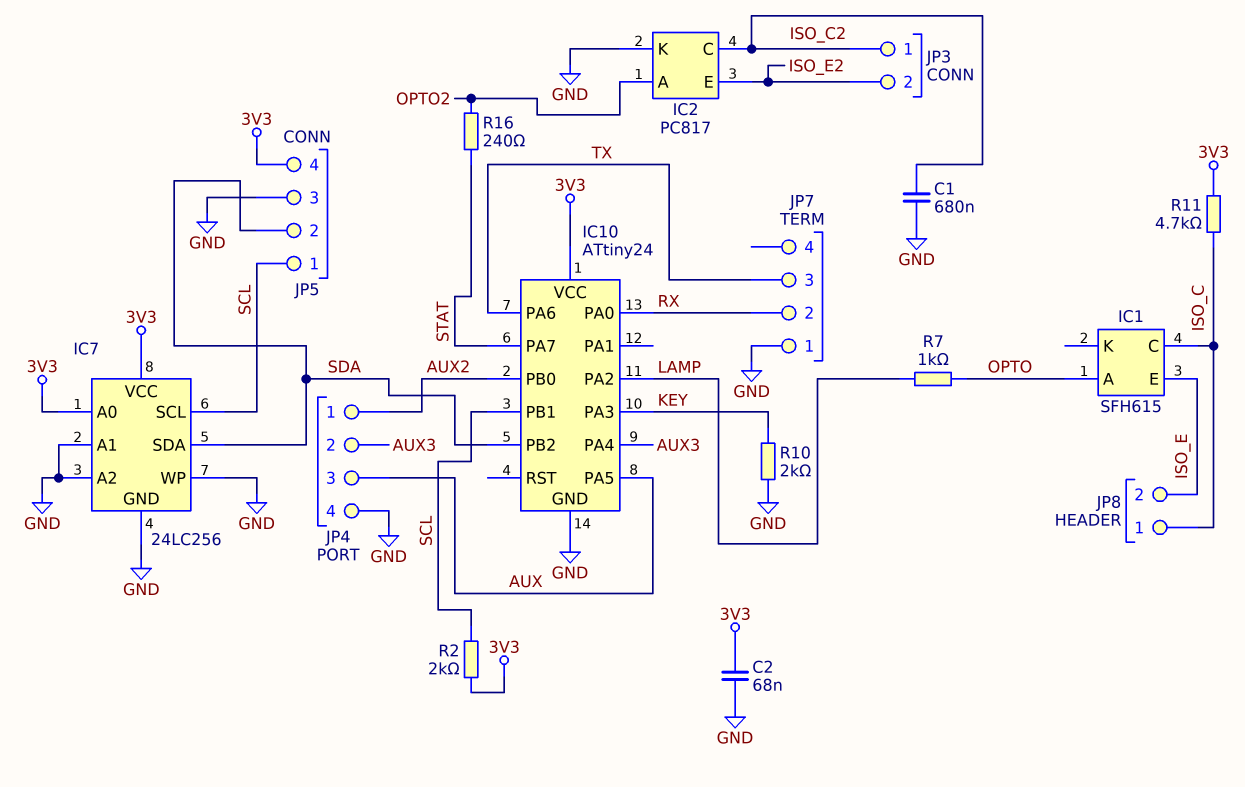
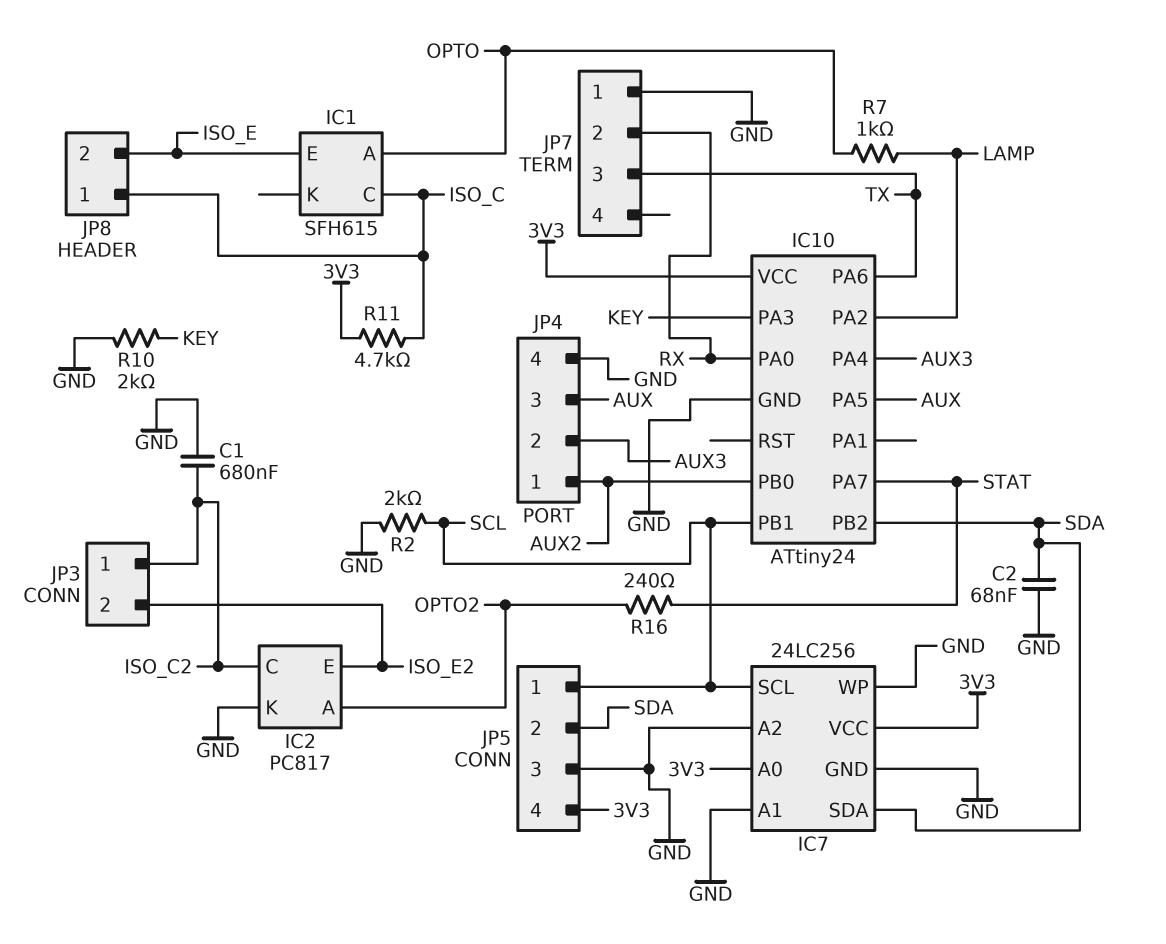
C2: 68nF (3V3, GND) -> 68nF (GND, SDA)
R2: 2k (3V3, SCL) -> 2k (GND, SCL)

